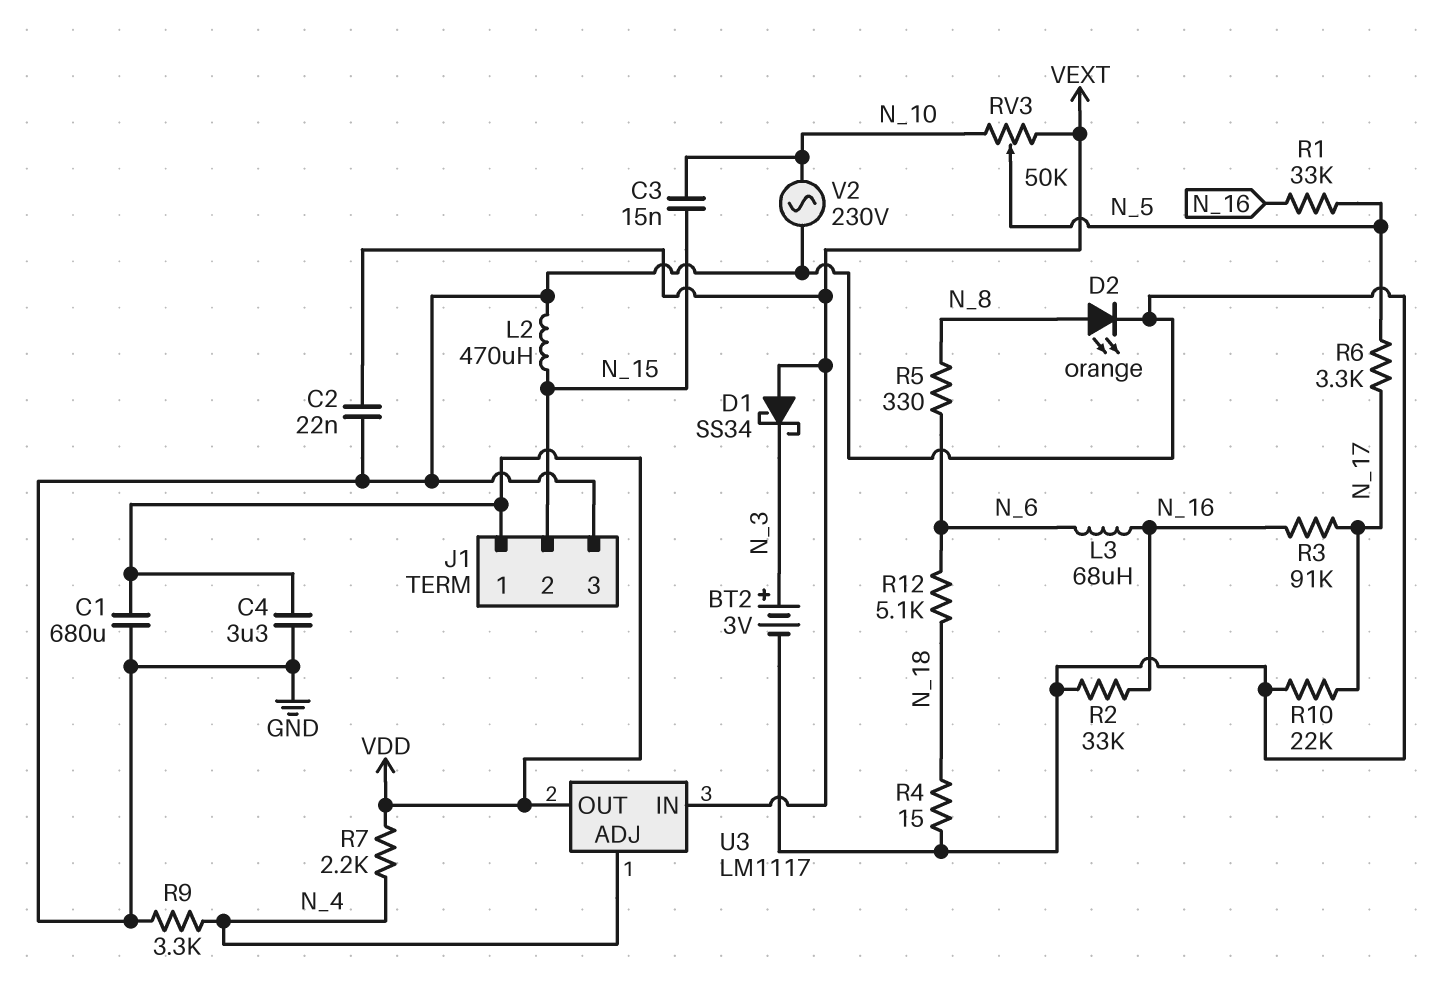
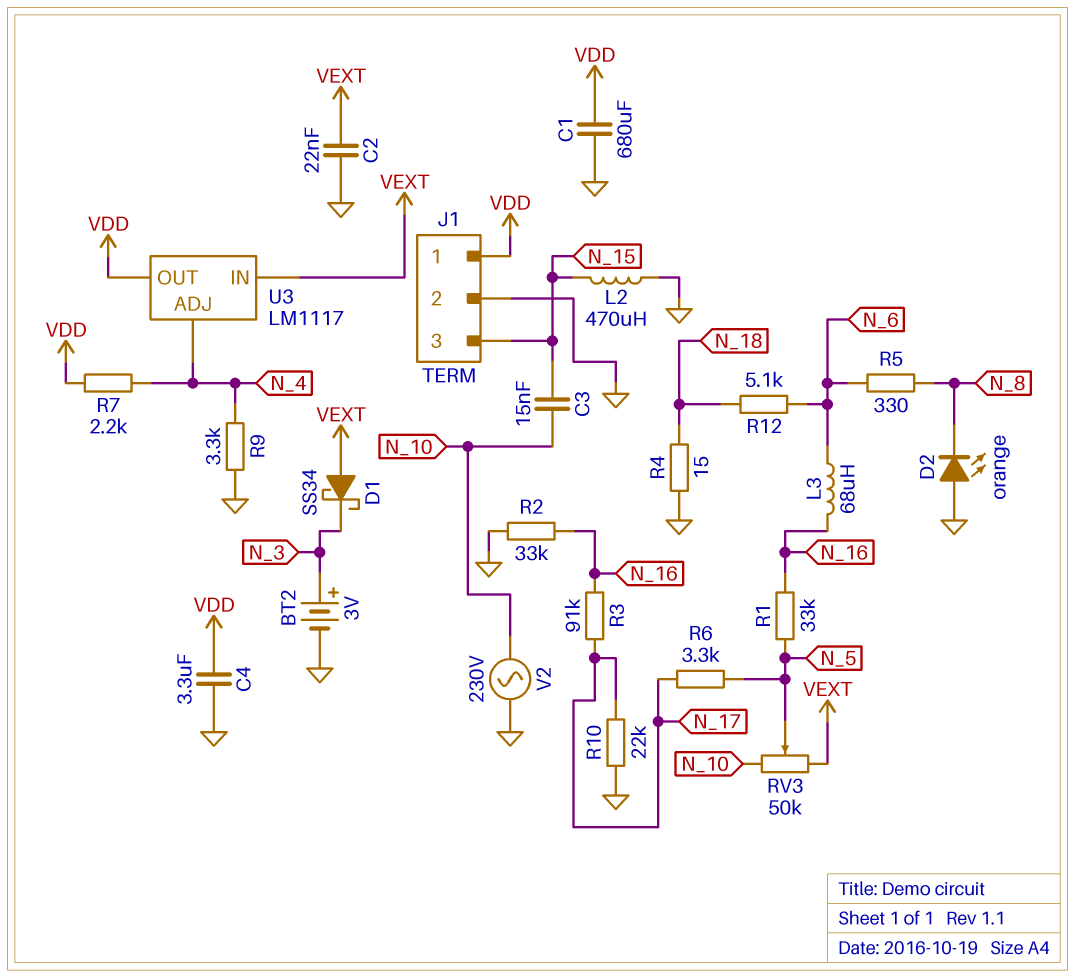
D2: LED orange (A N_8, K GND) -> LED orange (A GND, K N_8)
J1 pin 2: N_15 -> GND
J1 pin 3: GND -> N_15

